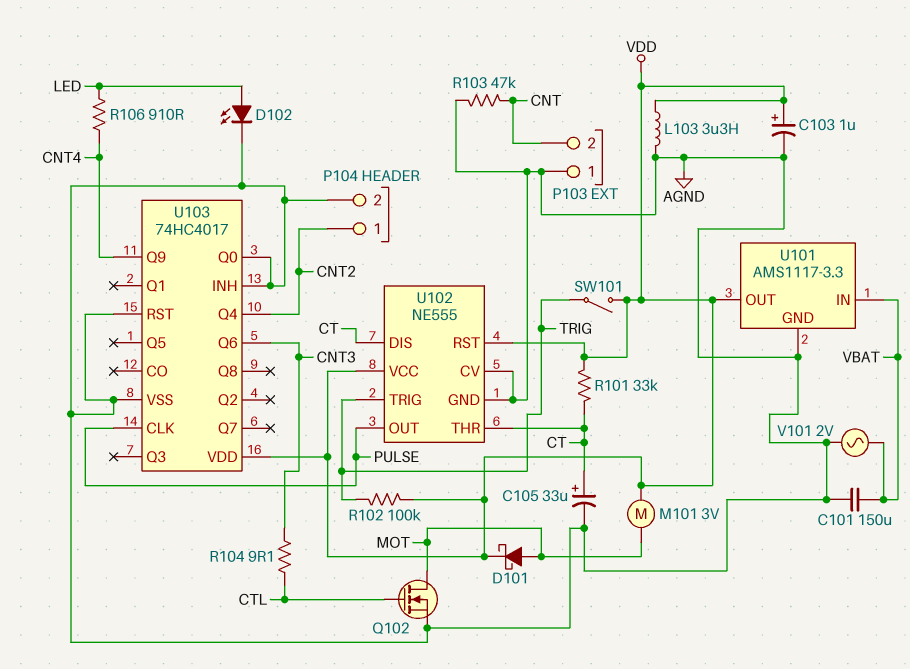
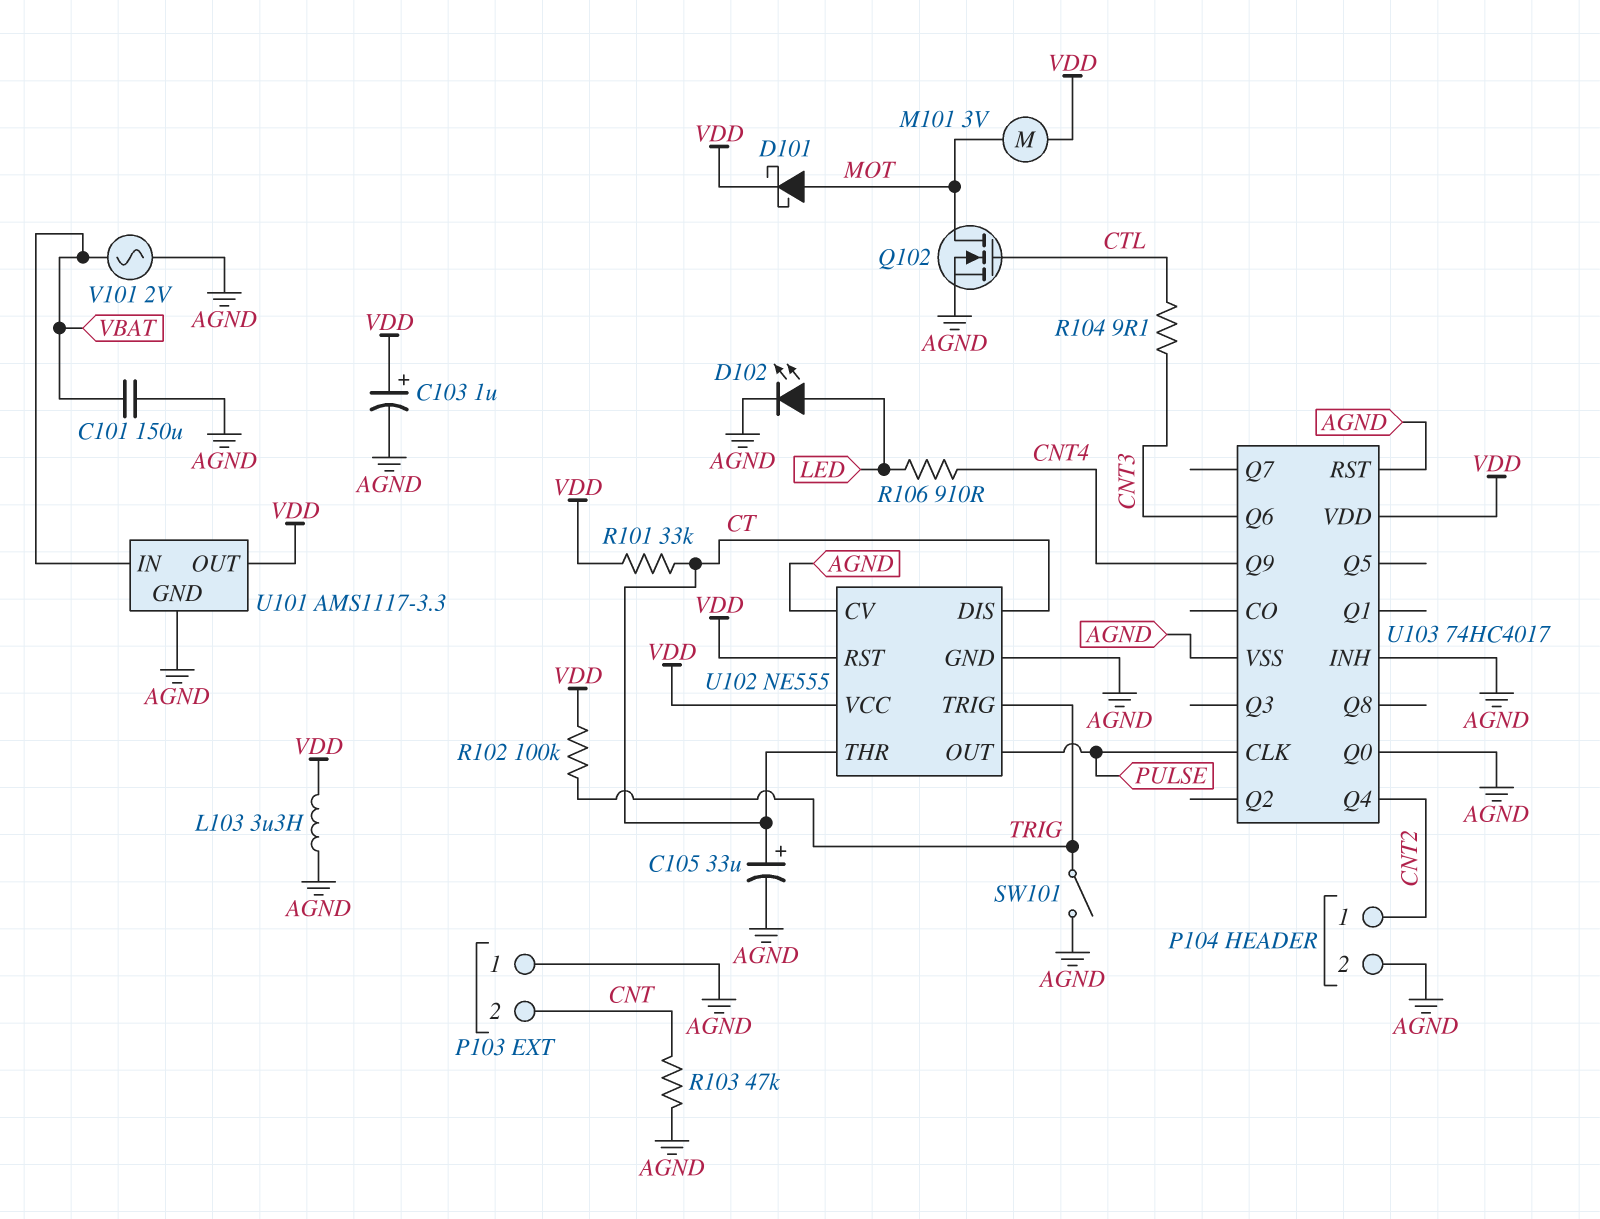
SW101: switch (TRIG, VDD) -> switch (AGND, TRIG)

